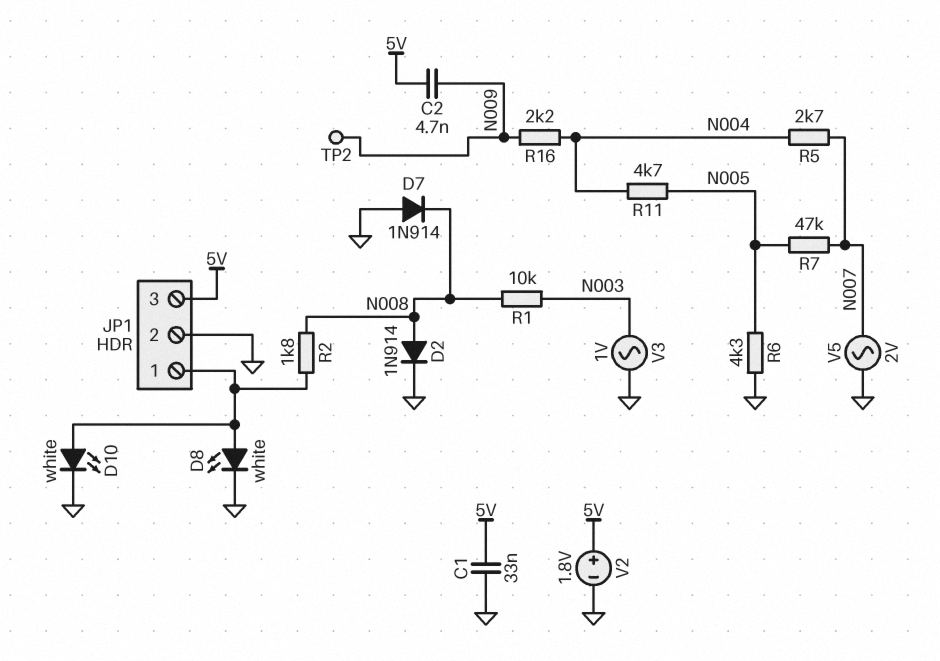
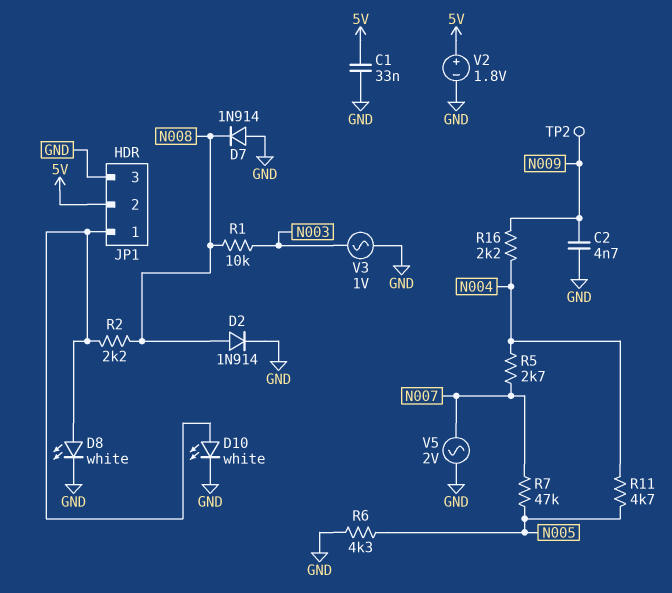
C2: 4.7nF (5V, N009) -> 4.7nF (GND, N009)
JP1 pin 2: GND -> 5V
JP1 pin 3: 5V -> GND
R2: 1.8k (JP1/1, N008) -> 2.2k (JP1/1, N008)

